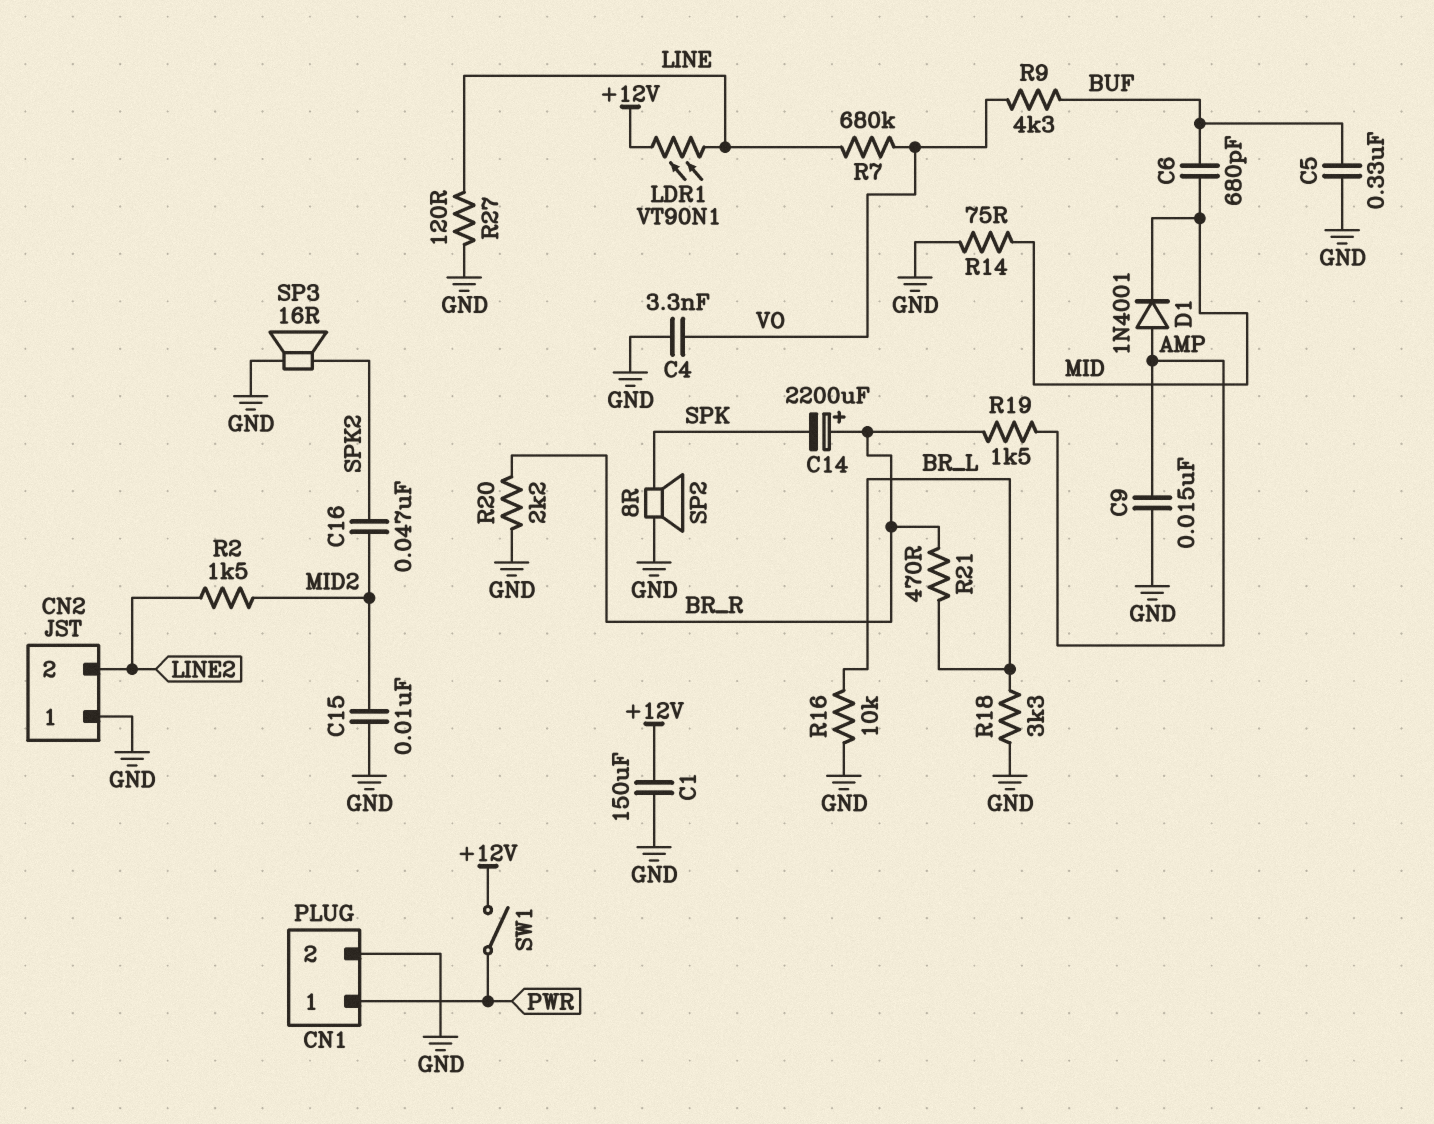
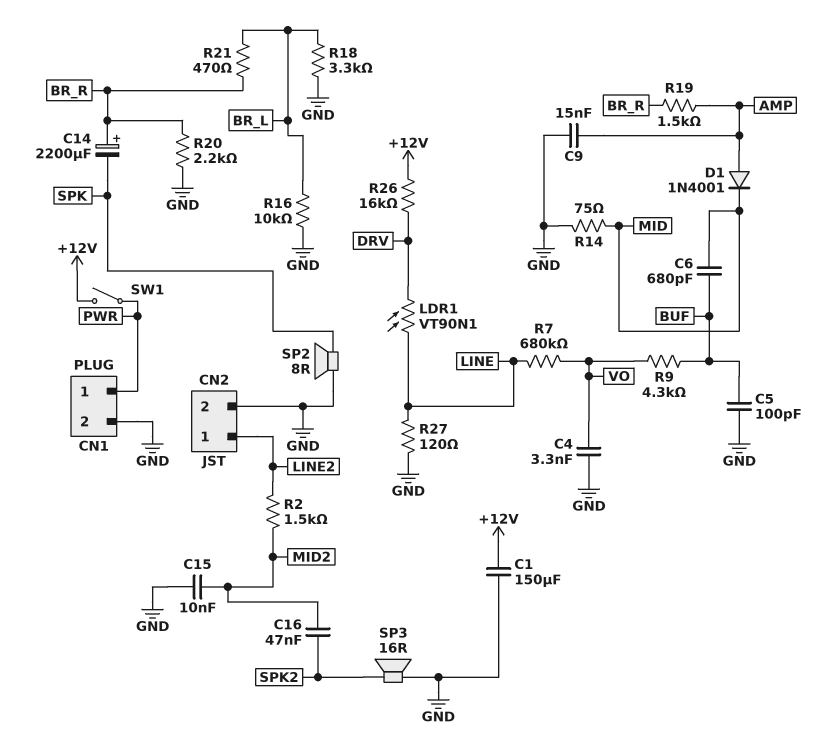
C5: 330nF (BUF, GND) -> 100pF (BUF, GND)
CN2 pin 1: GND -> LINE2
CN2 pin 2: LINE2 -> GND
LDR1: VT90N1 (+12V, LINE) -> VT90N1 (DRV, LINE)
R26: none -> 16k (+12V, DRV)

